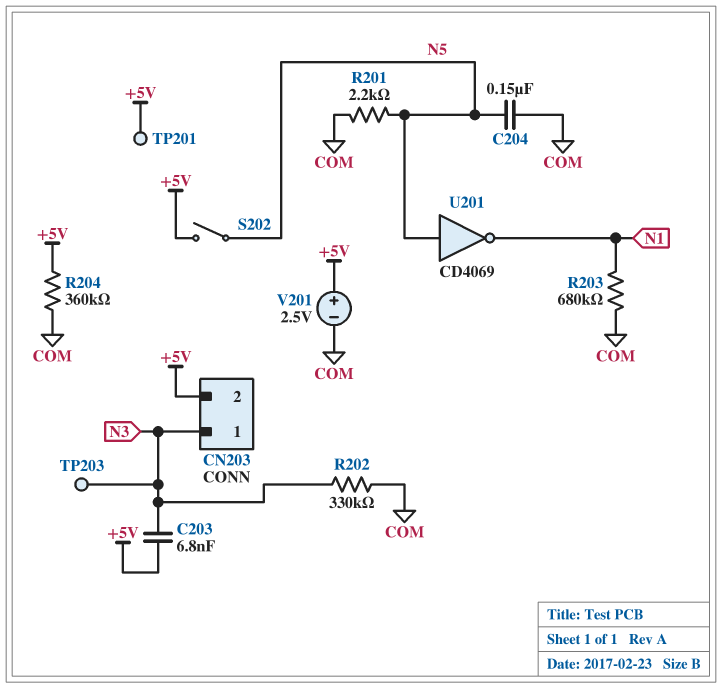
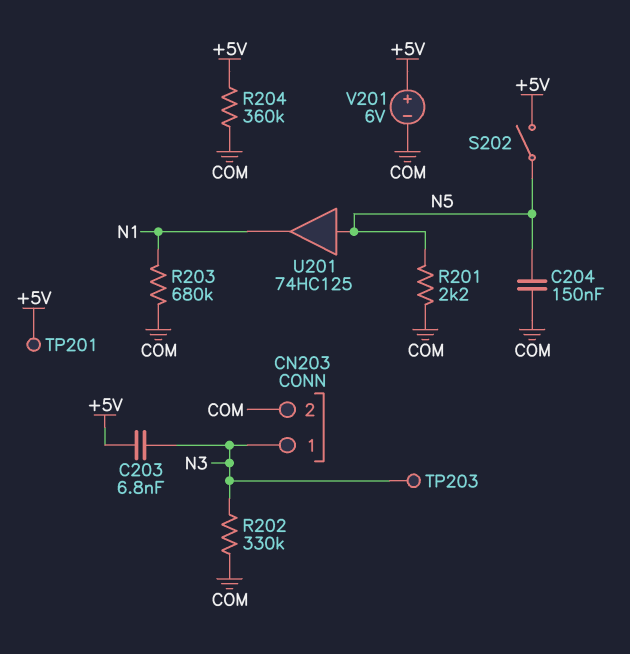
CN203 pin 2: +5V -> COM
U201: NOT CD4069 (in N5, out N1) -> buffer 74HC125 (in N5, out N1)
V201: 2.5V (plus +5V, minus COM) -> 6V (plus +5V, minus COM)

